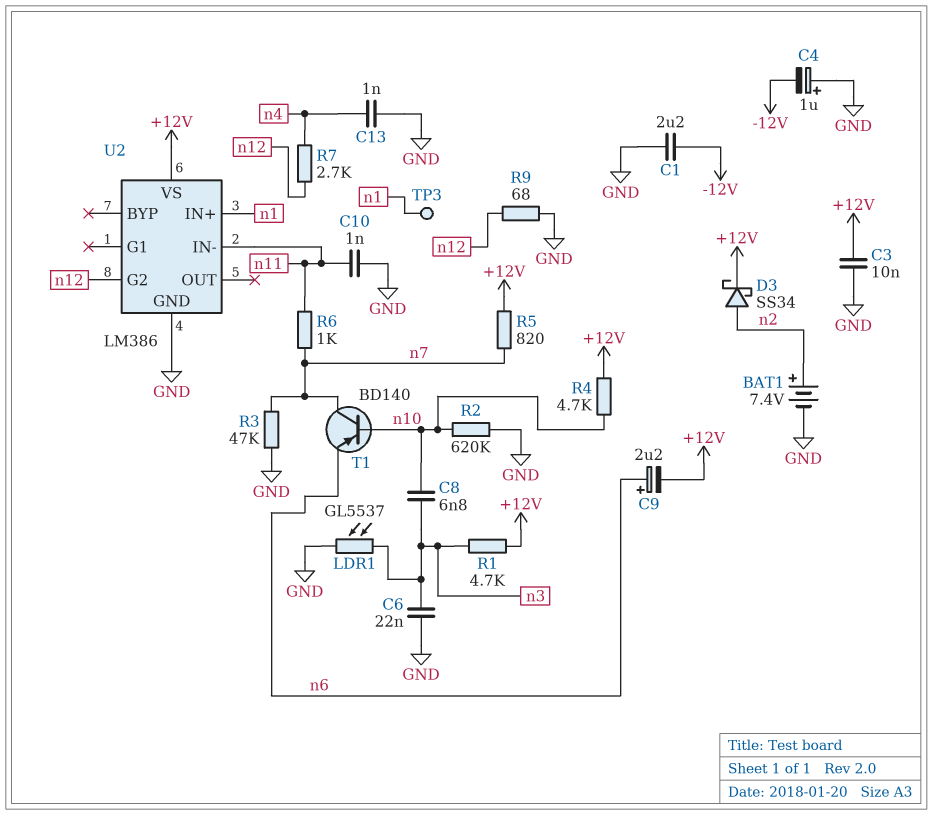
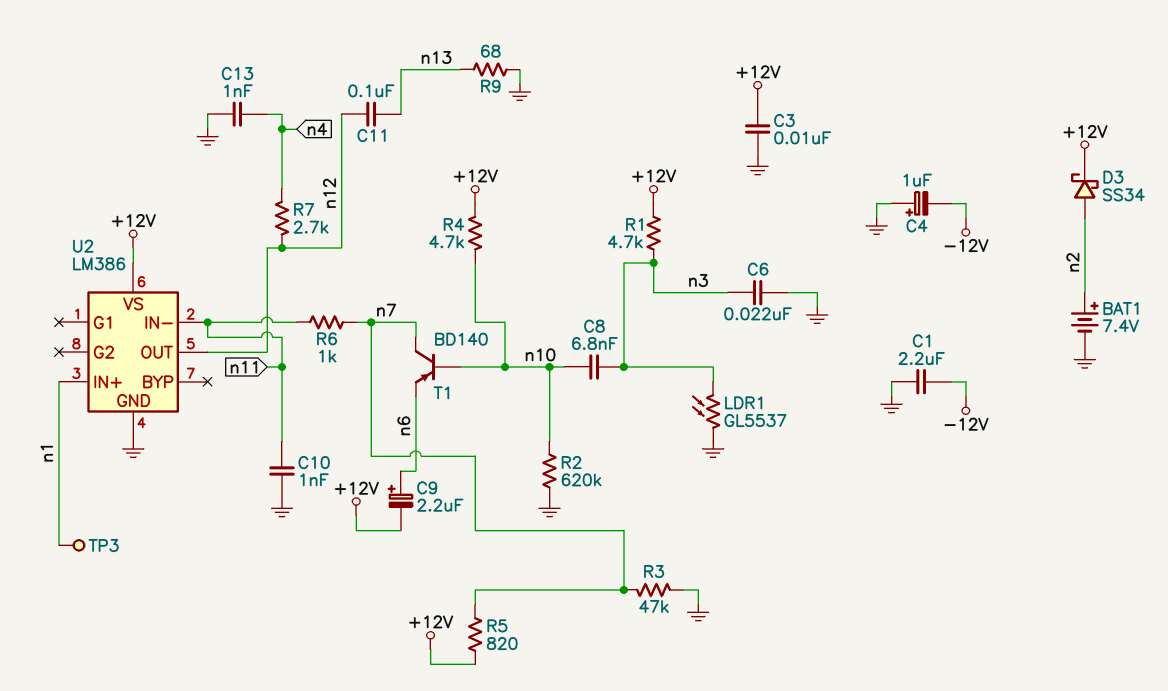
C11: none -> 100nF (n12, n13)
R9: 68 (GND, n12) -> 68 (GND, n13)
U2 pin G2: n12 -> none
U2 pin OUT: none -> n12

